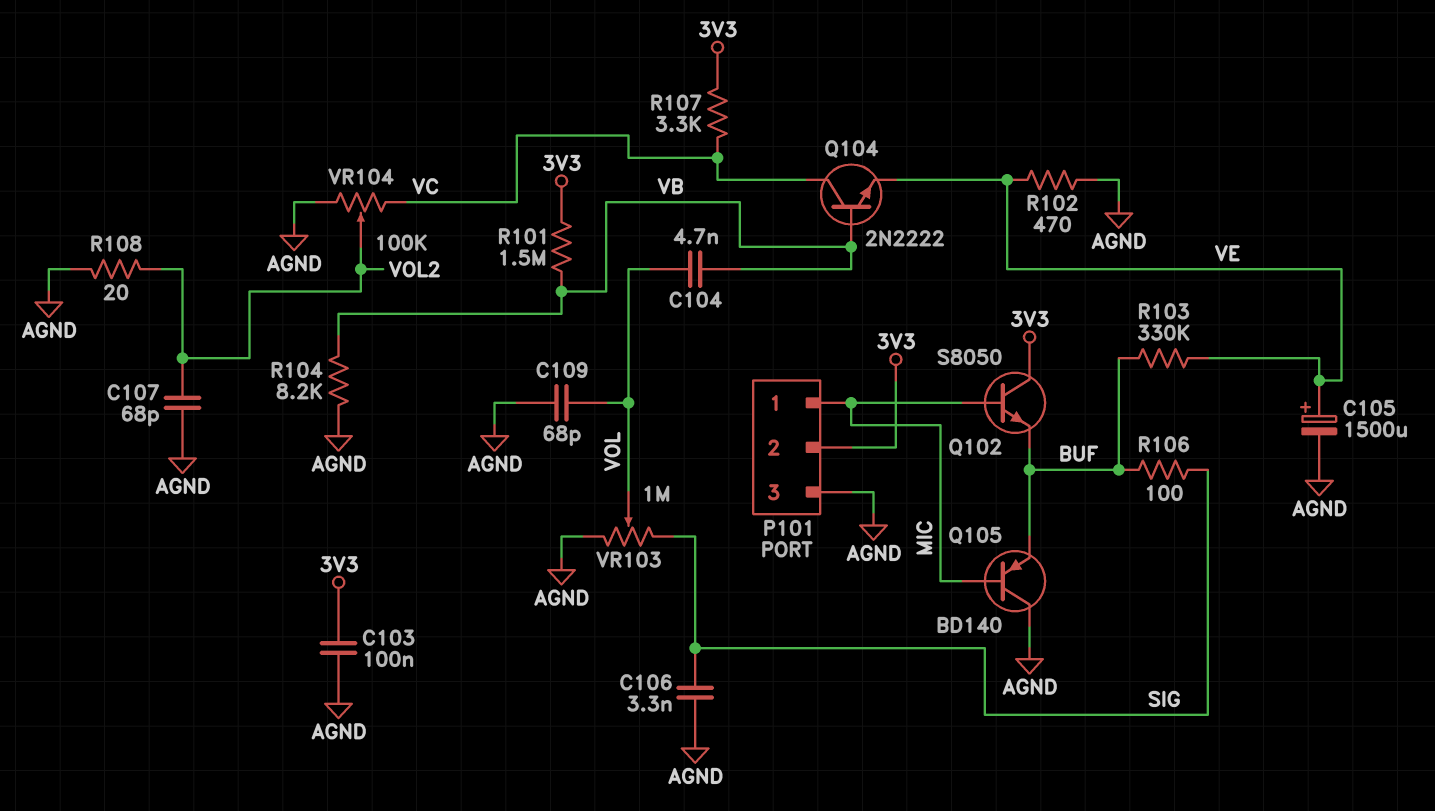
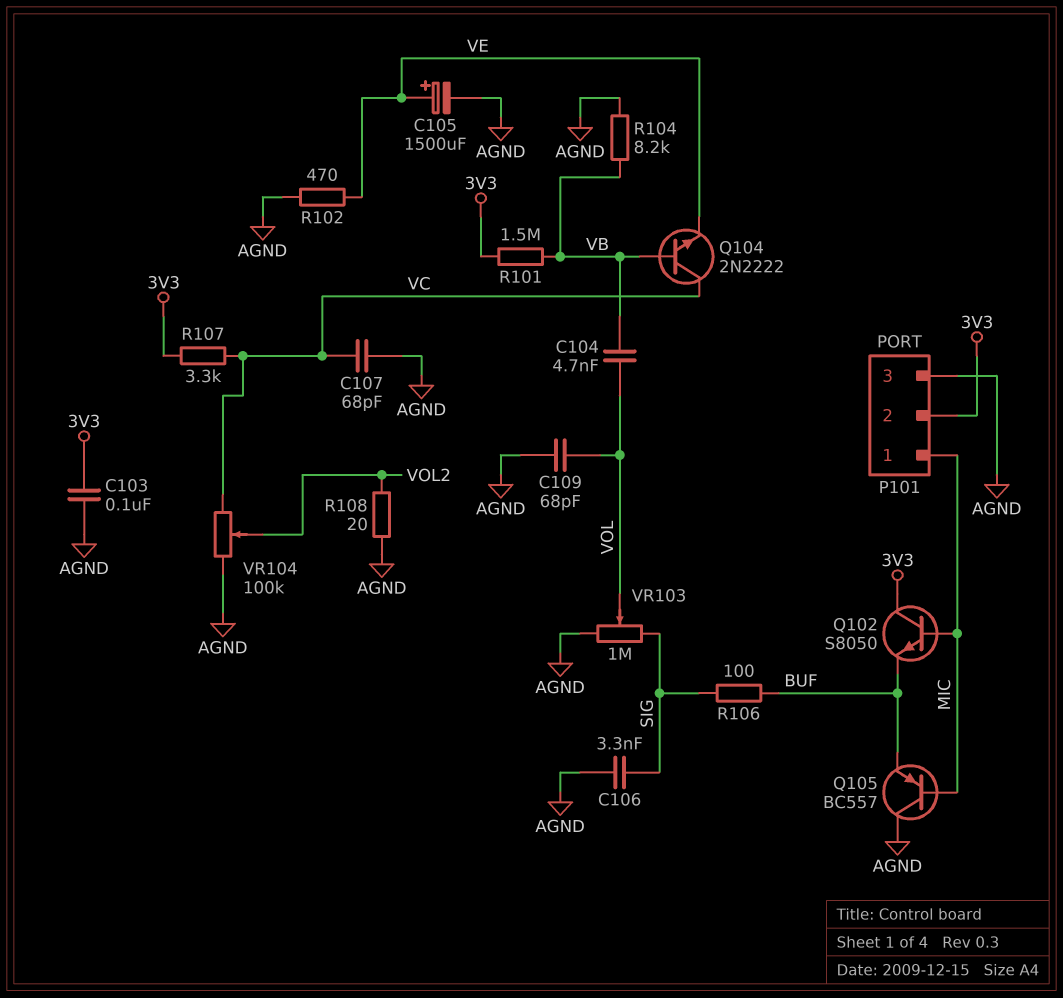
C107: 68pF (AGND, VOL2) -> 68pF (AGND, VC)
Q105: PNP BD140 (B MIC, C AGND, E BUF) -> PNP BC557 (B MIC, C AGND, E BUF)
R103: 330k (BUF, VE) -> none

